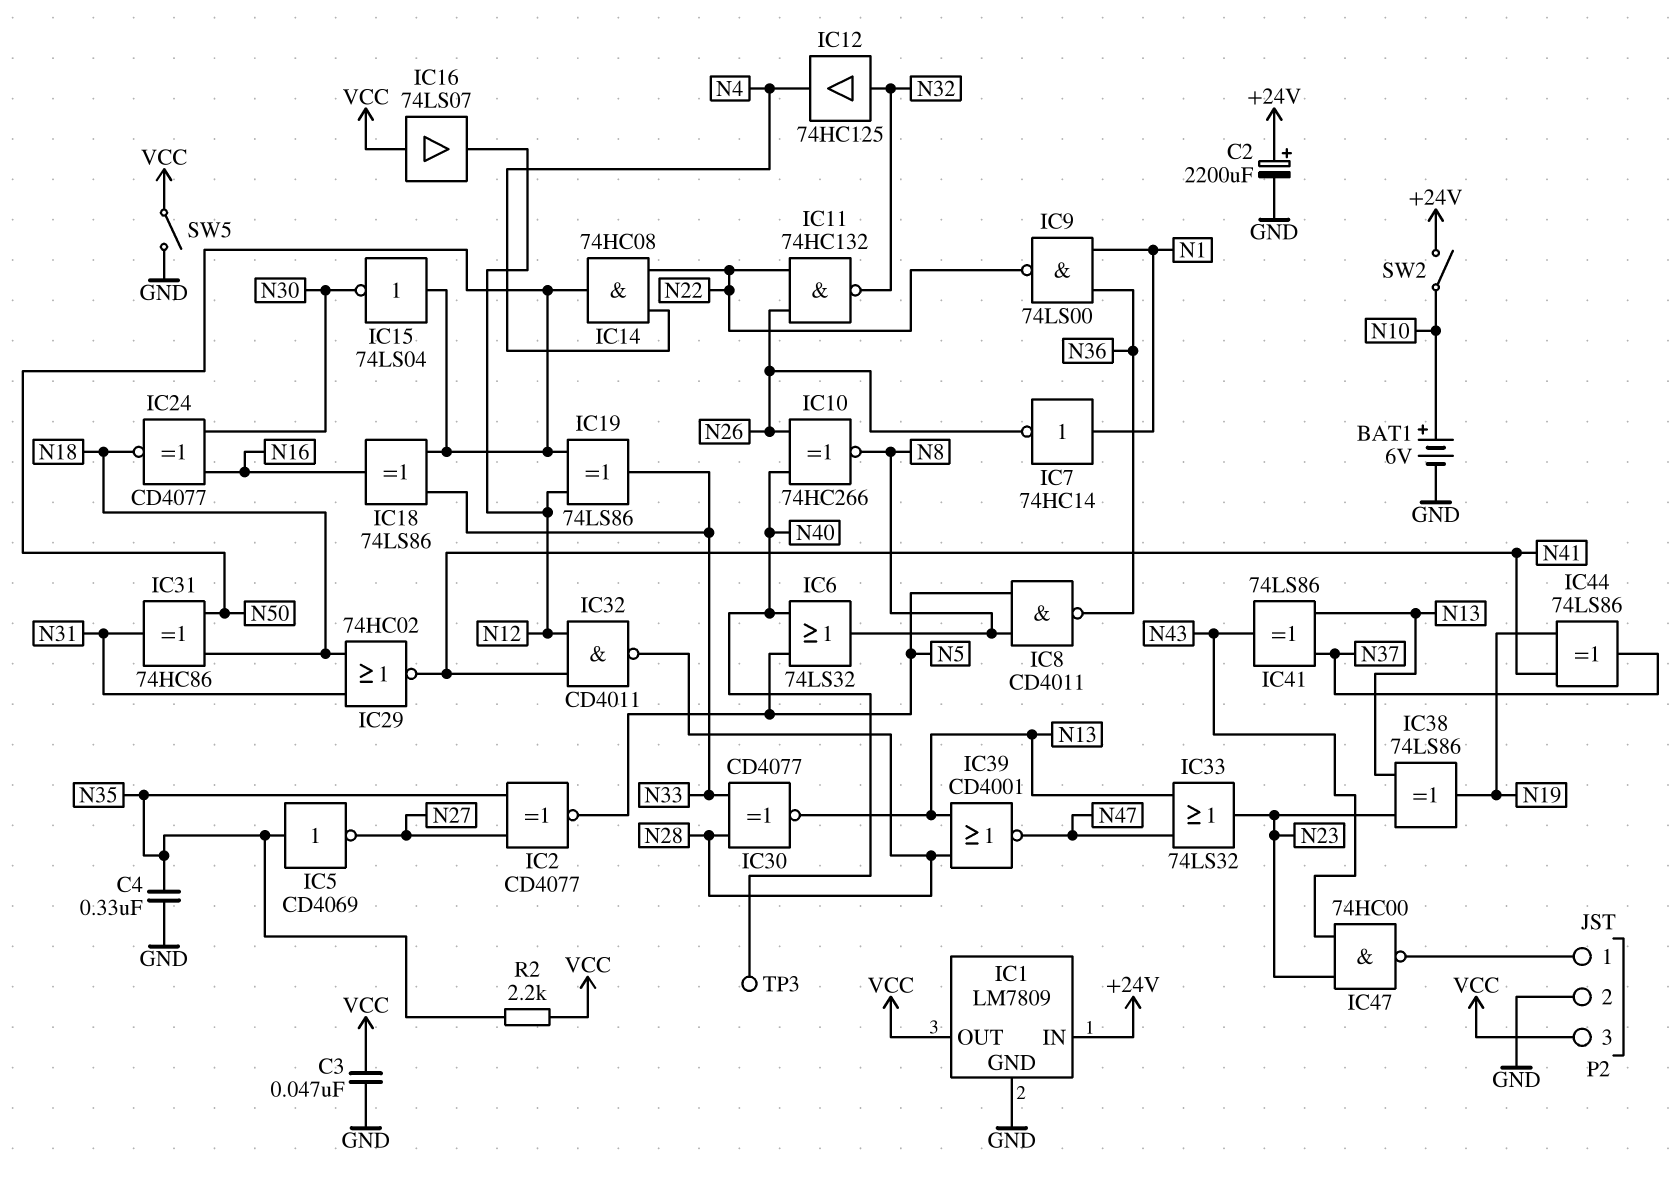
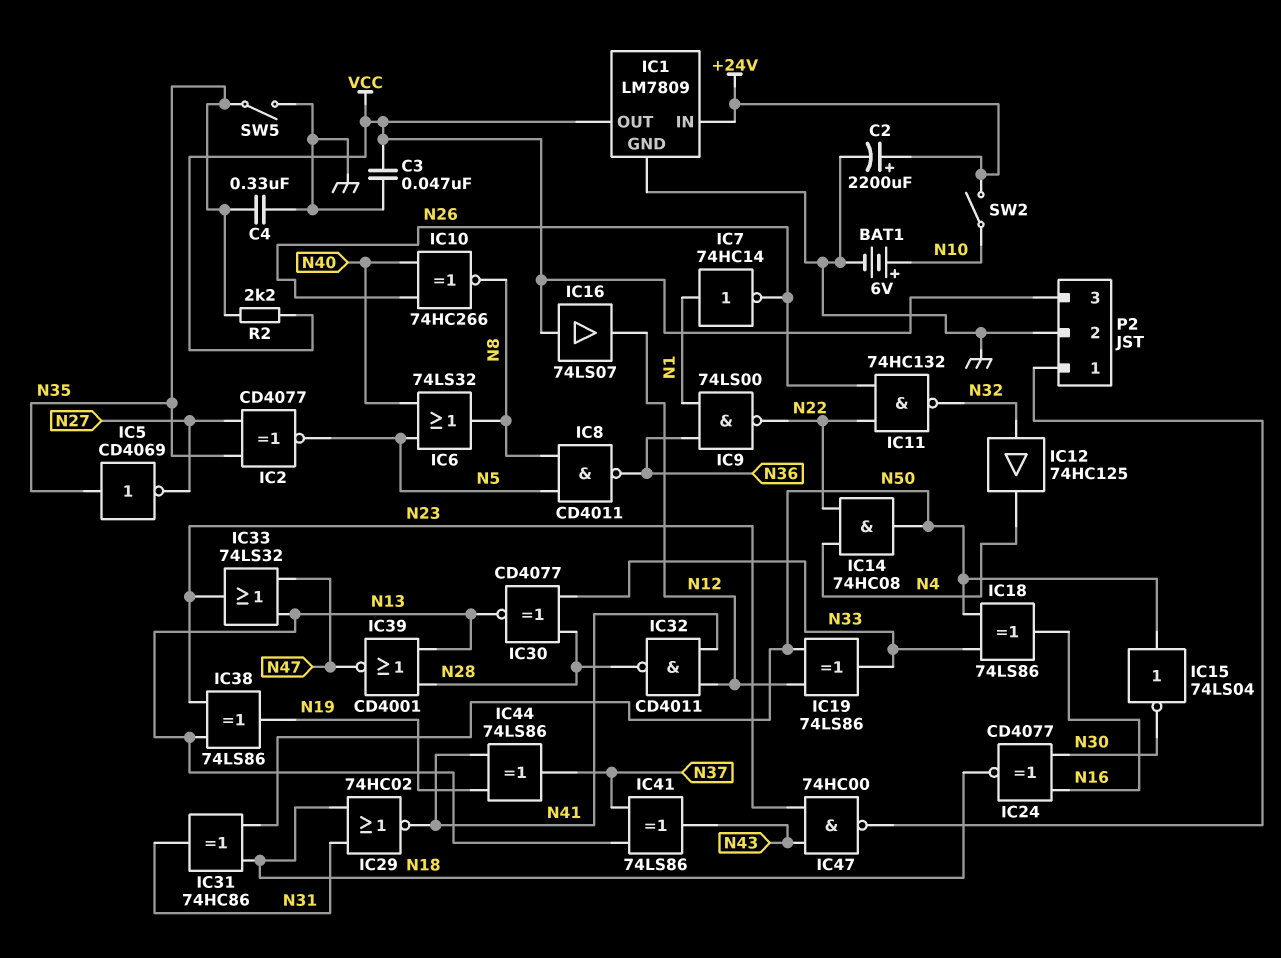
SW5: switch (GND, VCC) -> switch (GND, N35)
TP3: test point (N40) -> none

